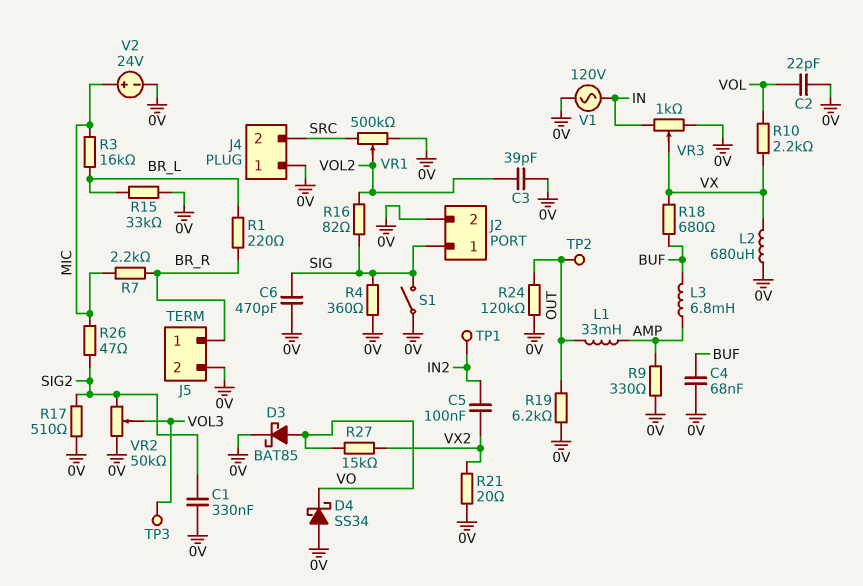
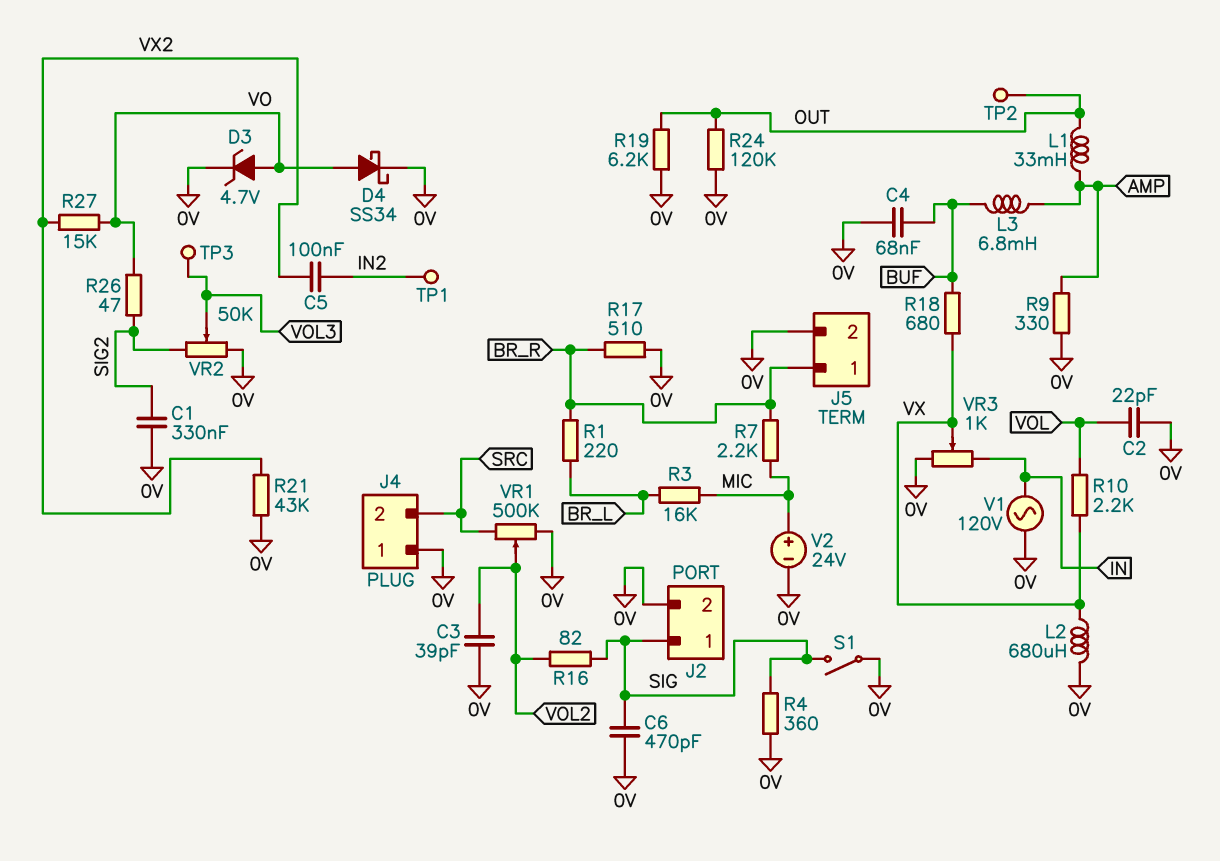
D3: schottky BAT85 (A VO, K 0V) -> zener 4.7V (A VO, K 0V)
D4: schottky SS34 (A 0V, K VO) -> schottky SS34 (A VO, K 0V)
R15: 33k (0V, BR_L) -> none
R17: 510 (0V, SIG2) -> 510 (0V, BR_R)
R21: 20 (0V, VX2) -> 43k (0V, VX2)
R26: 47 (MIC, SIG2) -> 47 (SIG2, VO)

